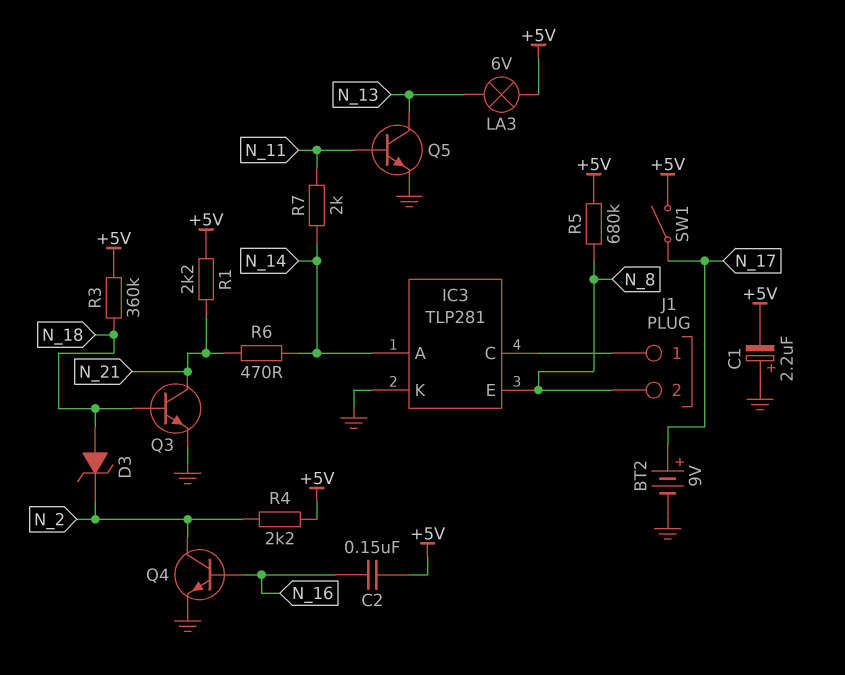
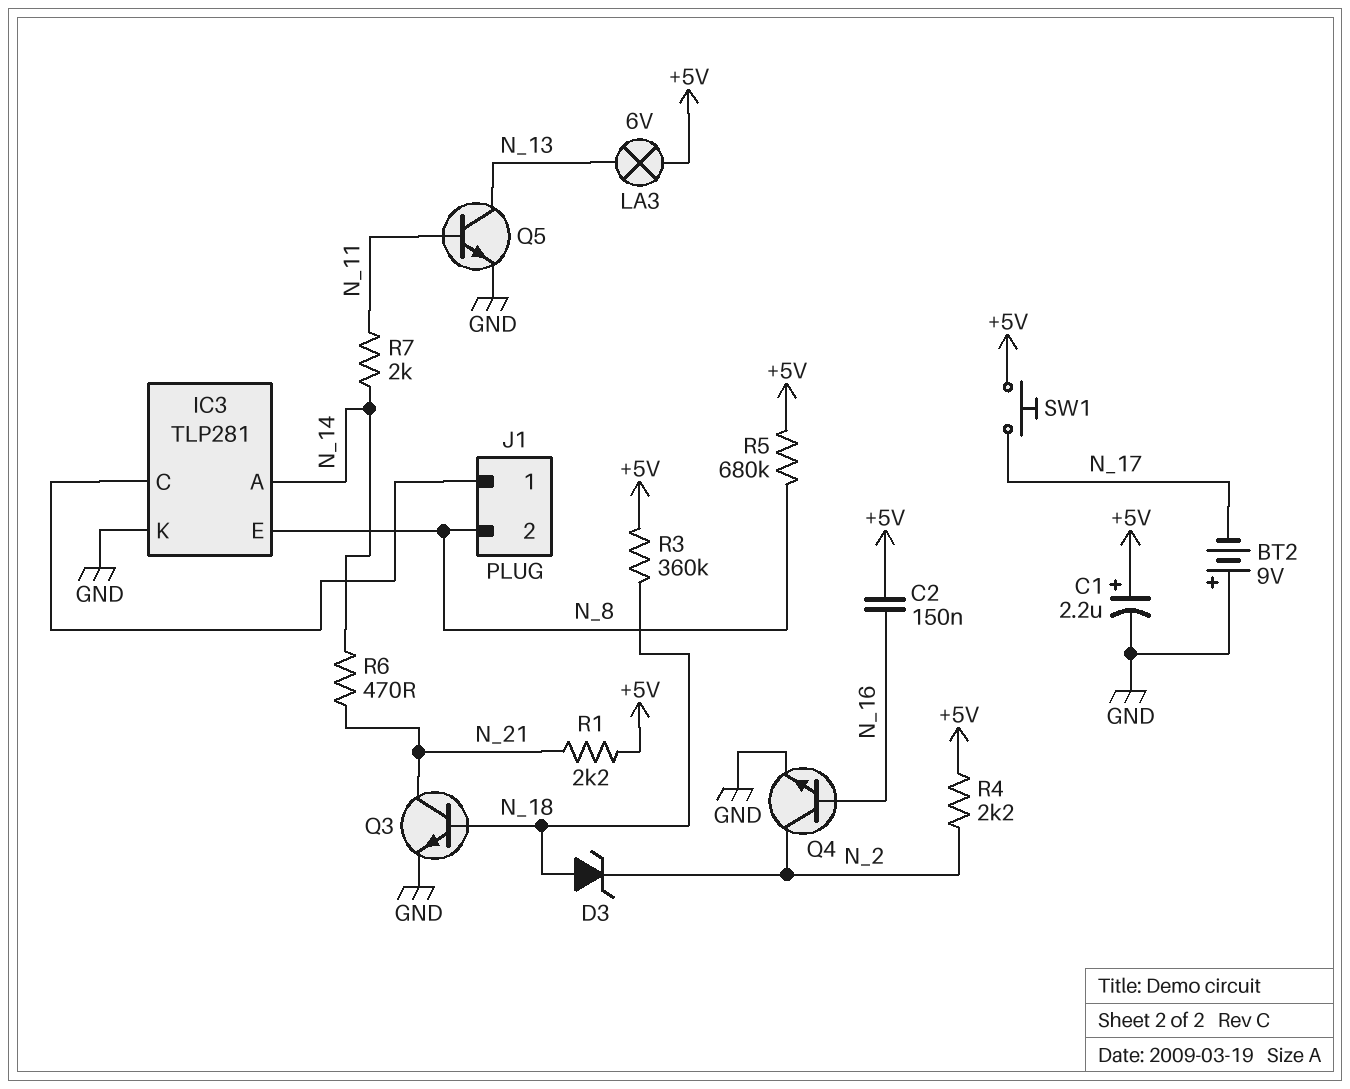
BT2: 9V (plus N_17, minus GND) -> 9V (plus GND, minus N_17)
C1: 2.2uF (plus GND, minus +5V) -> 2.2uF (plus +5V, minus GND)
SW1: switch (+5V, N_17) -> button (+5V, N_17)

